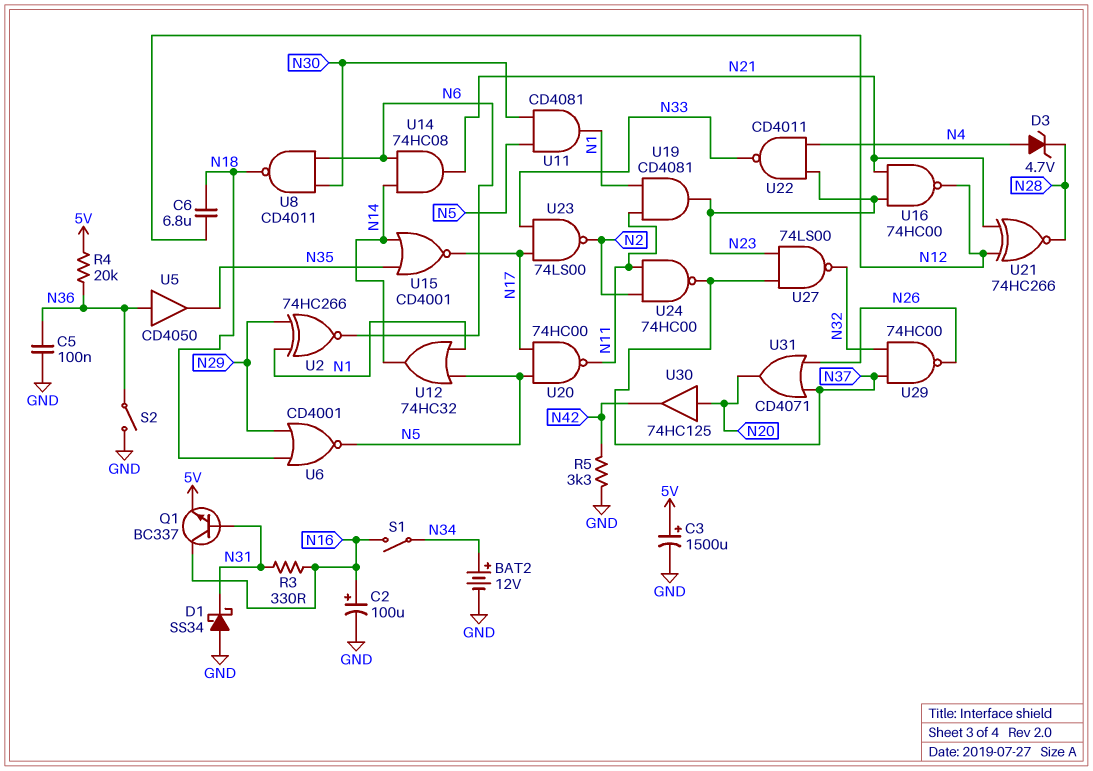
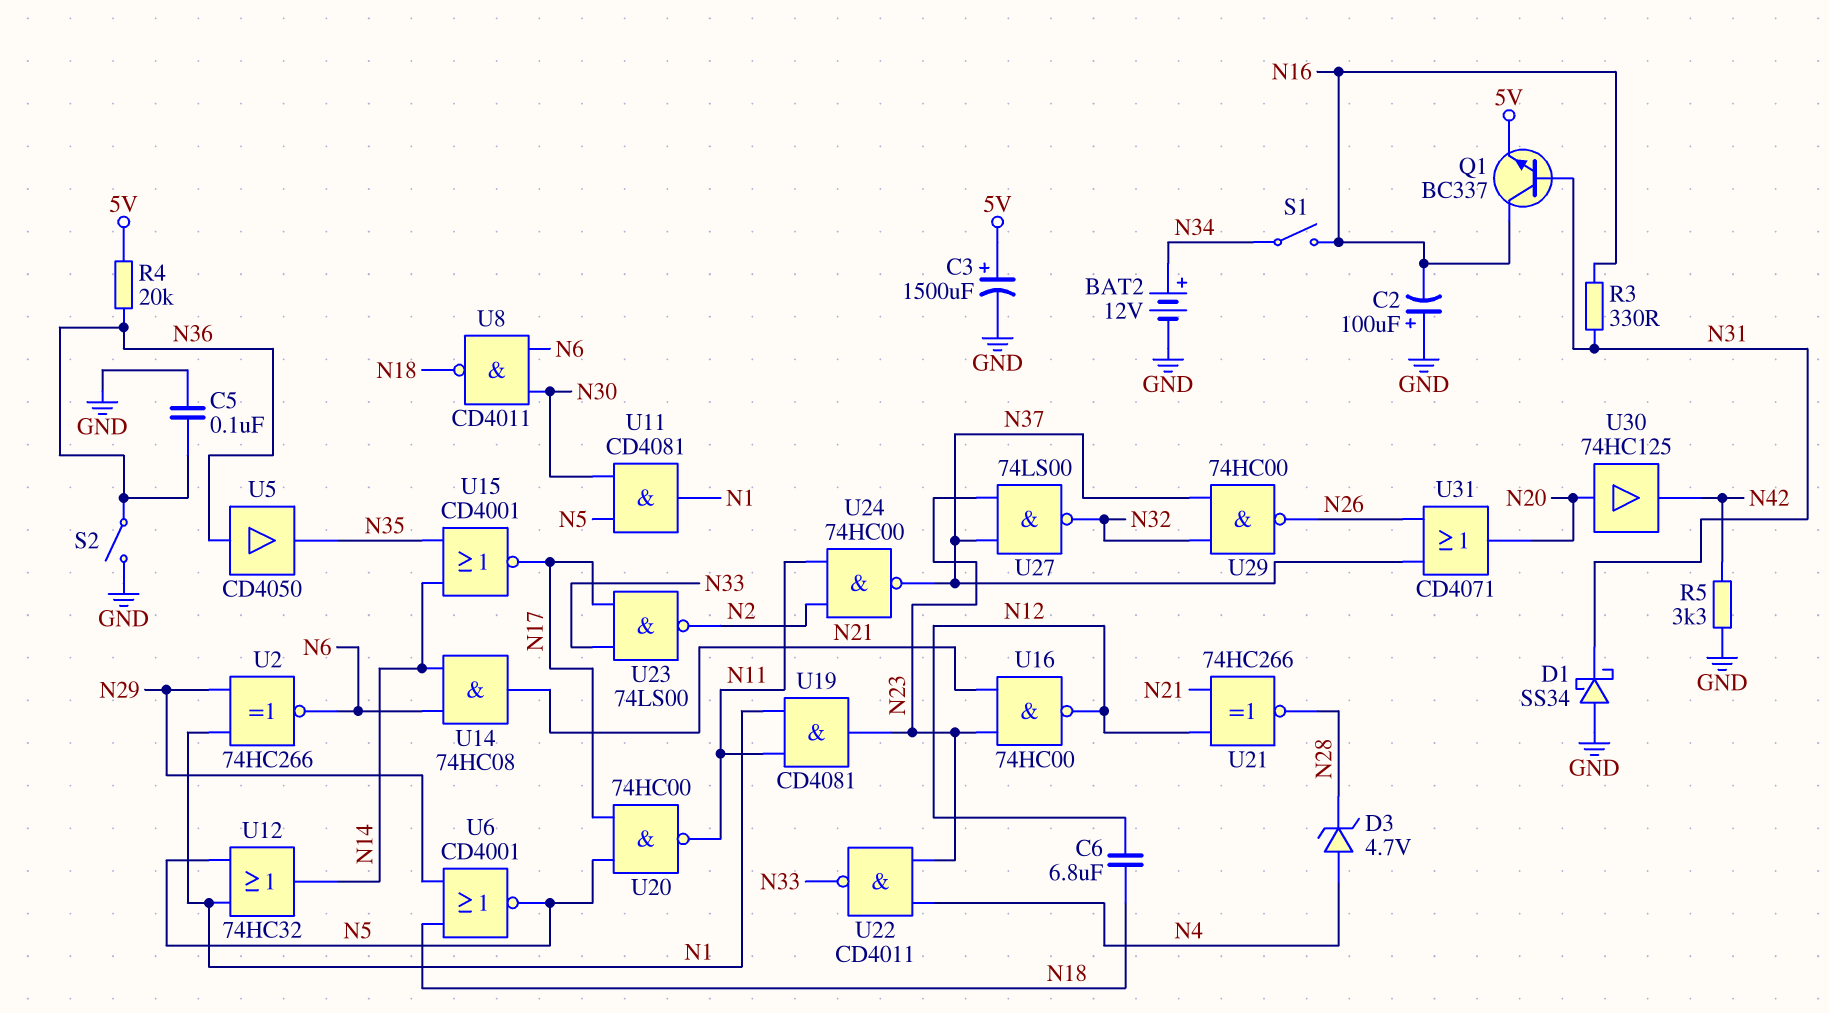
C2: 100uF (plus N16, minus GND) -> 100uF (plus GND, minus N16)

